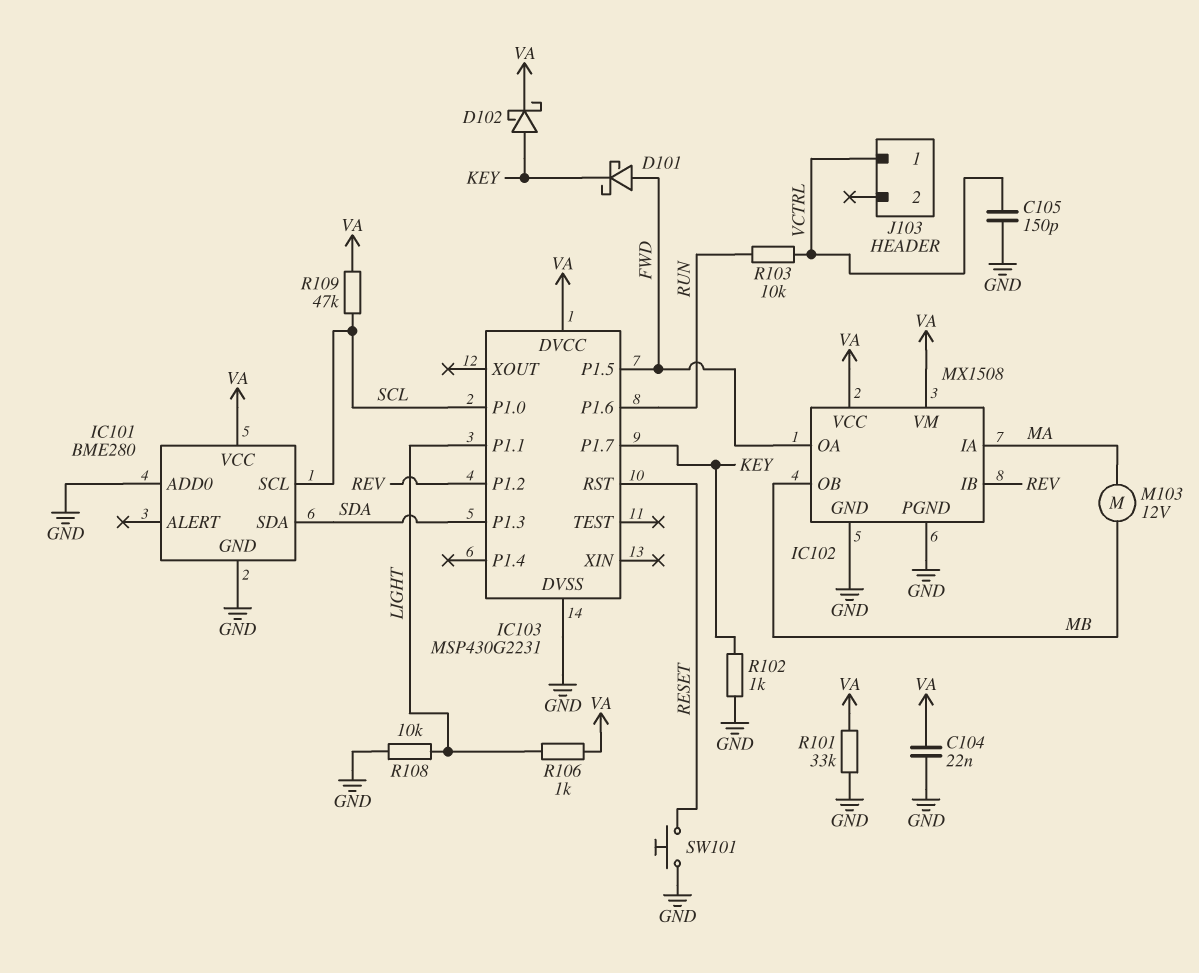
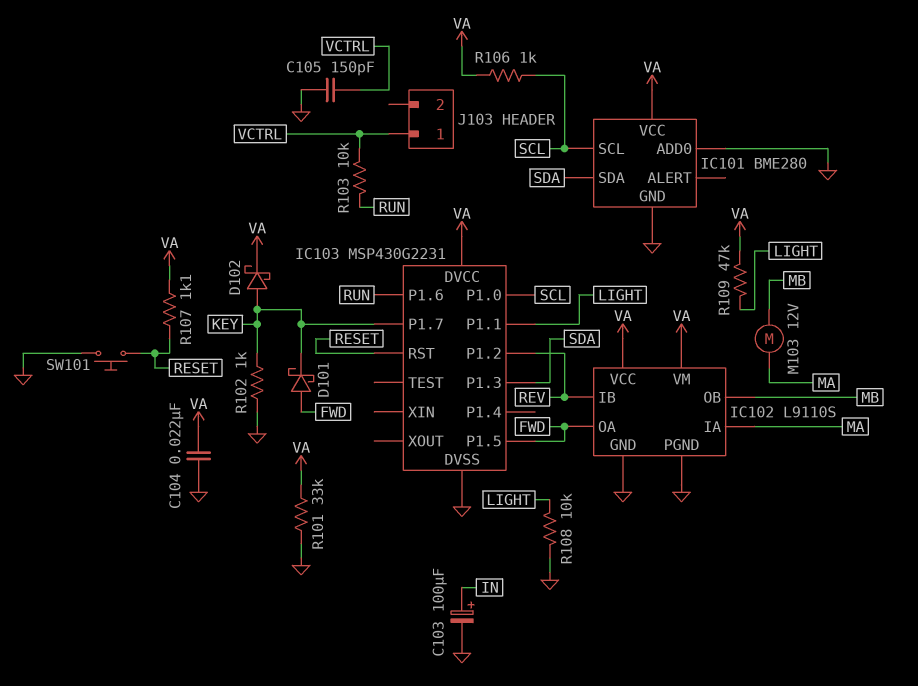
C103: none -> 100uF (plus IN, minus GND)
IC102: MX1508 -> L9110S
R106: 1k (LIGHT, VA) -> 1k (SCL, VA)
R107: none -> 1.1k (RESET, VA)
R109: 47k (SCL, VA) -> 47k (LIGHT, VA)

